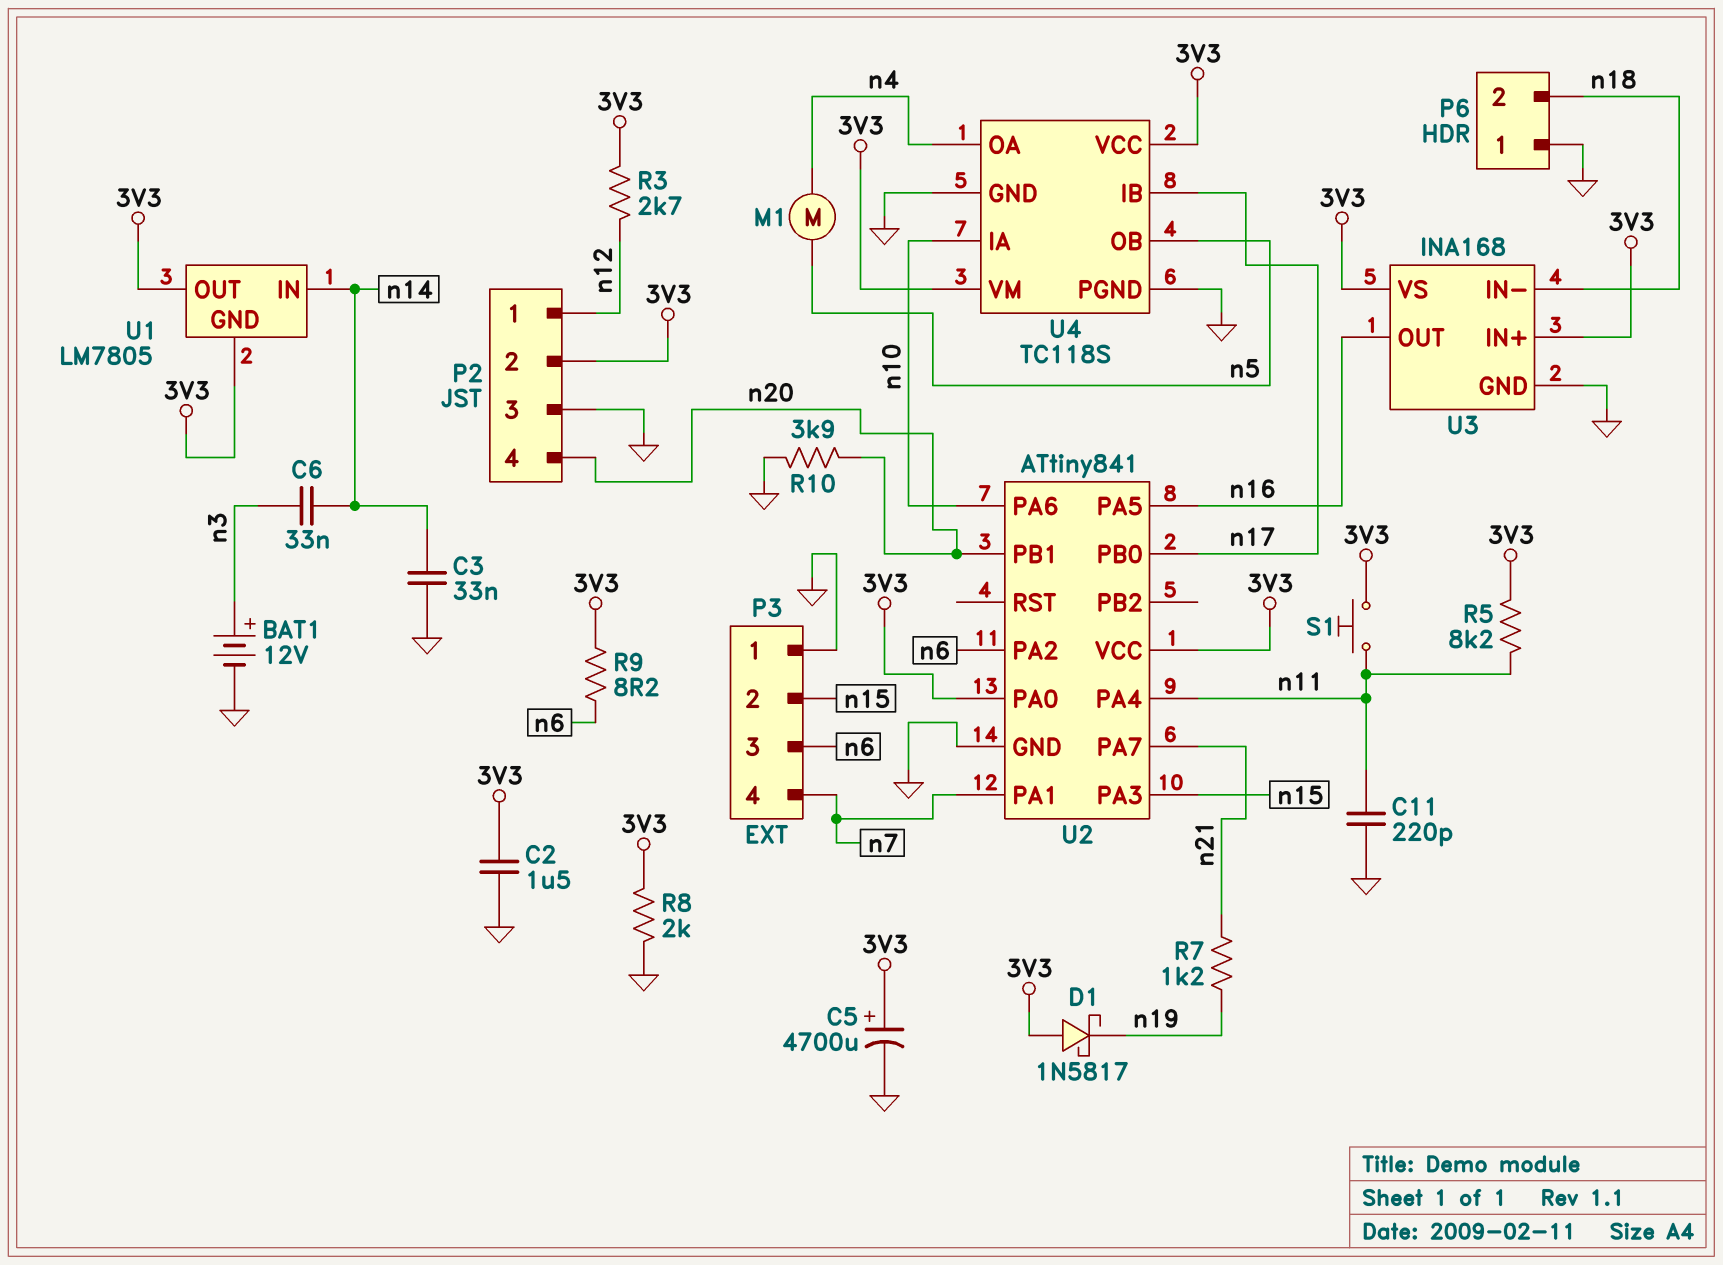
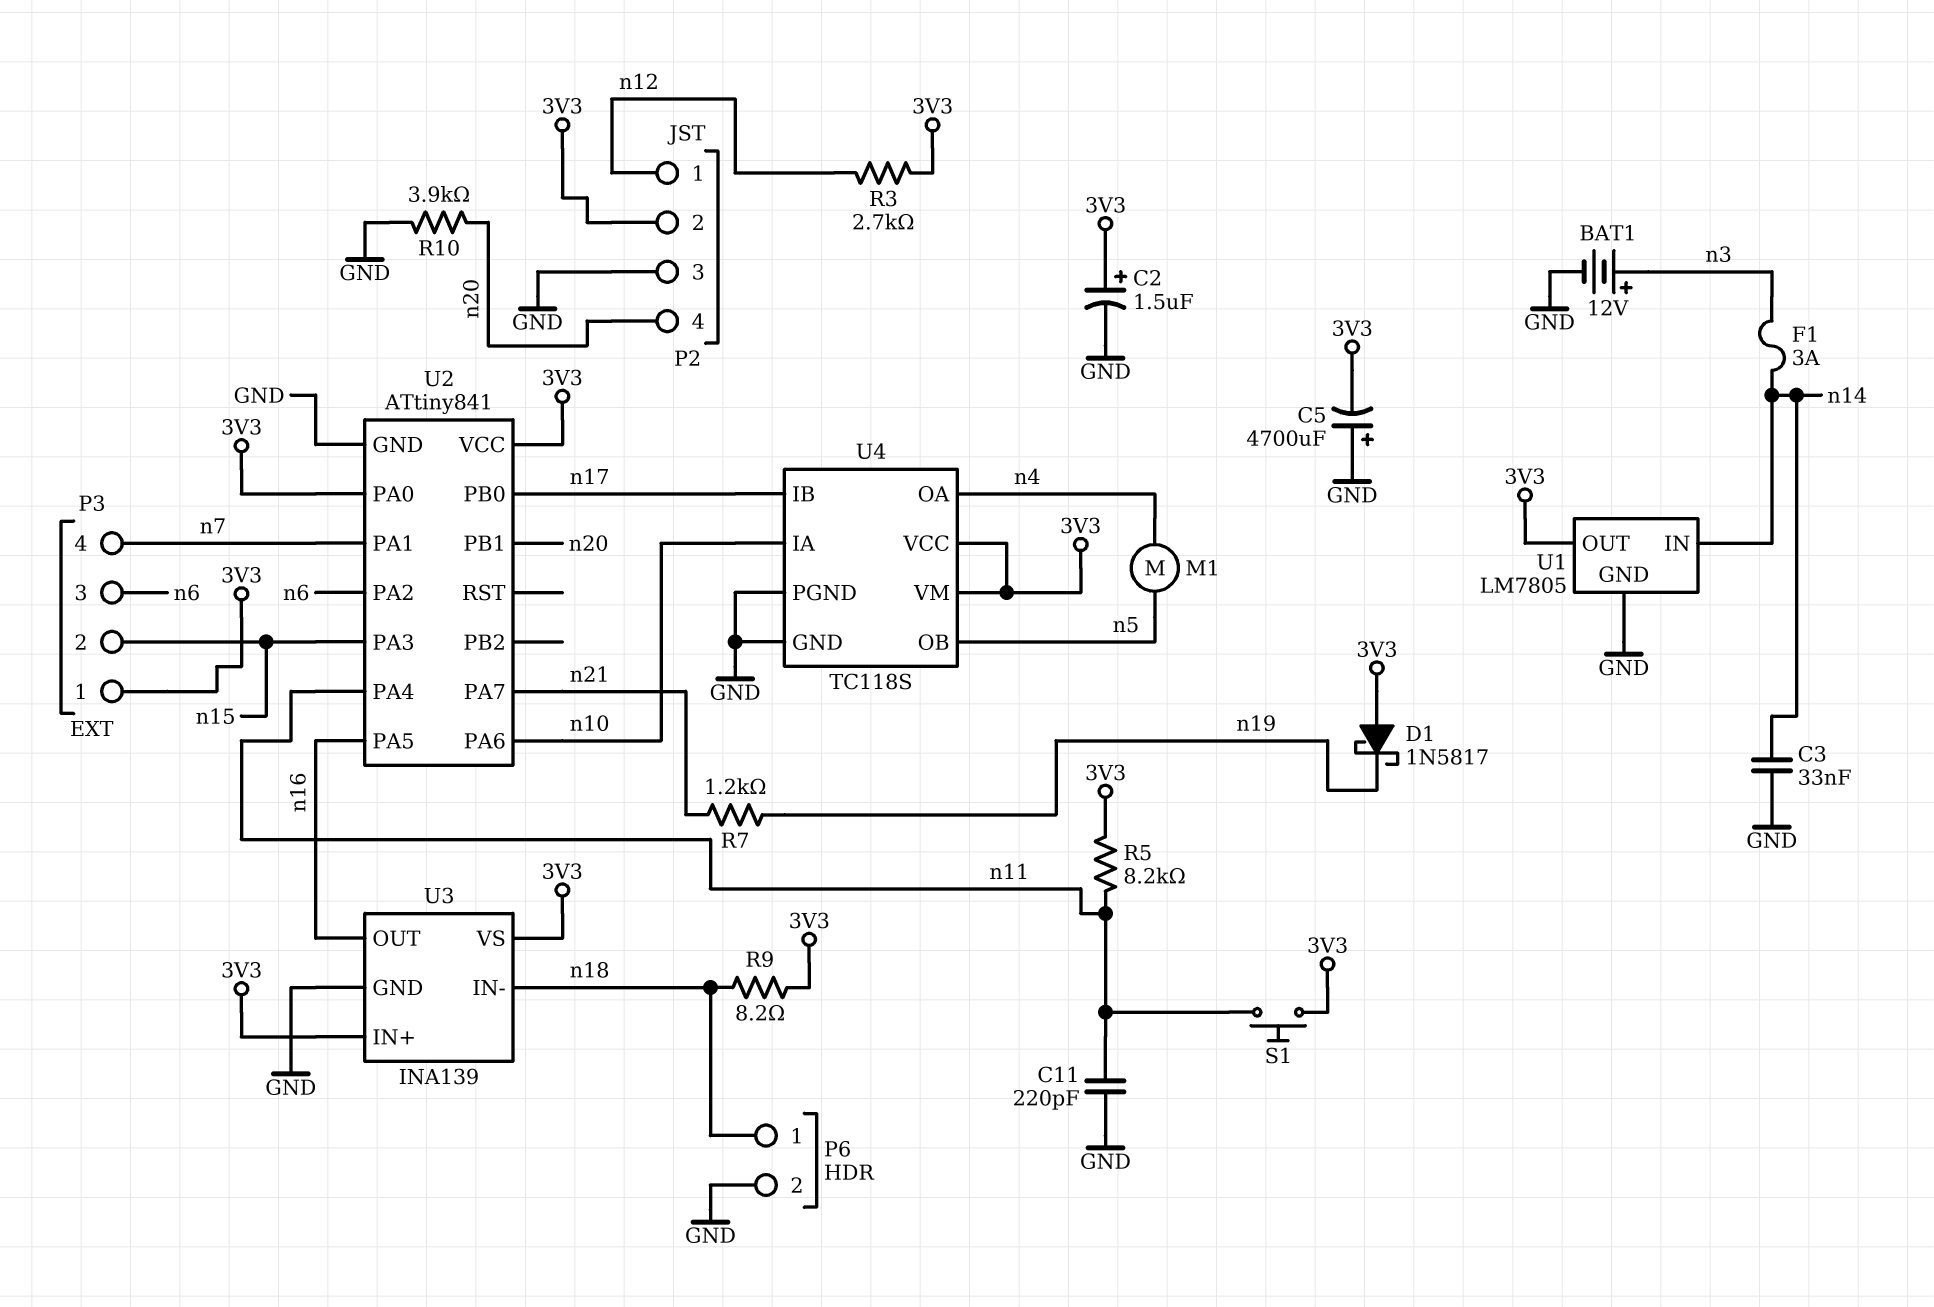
C2: 1.5uF (3V3, GND) -> 1.5uF (plus 3V3, minus GND)
C5: 4700uF (plus 3V3, minus GND) -> 4700uF (plus GND, minus 3V3)
C6: 33nF (n3, n14) -> none
F1: none -> 3A (n3, n14)
P3 pin 1: GND -> 3V3
P6 pin 1: GND -> n18
P6 pin 2: n18 -> GND
R8: 2k (3V3, GND) -> none
R9: 8.2 (3V3, n6) -> 8.2 (3V3, n18)
U1 pin GND: 3V3 -> GND
U3: INA168 -> INA139

